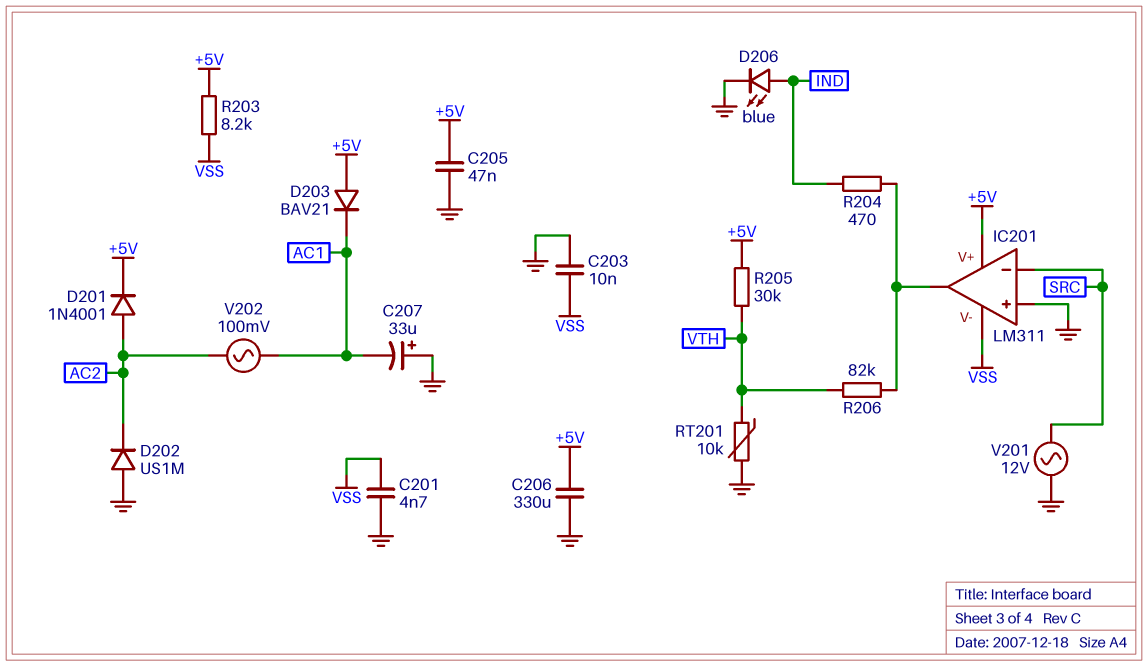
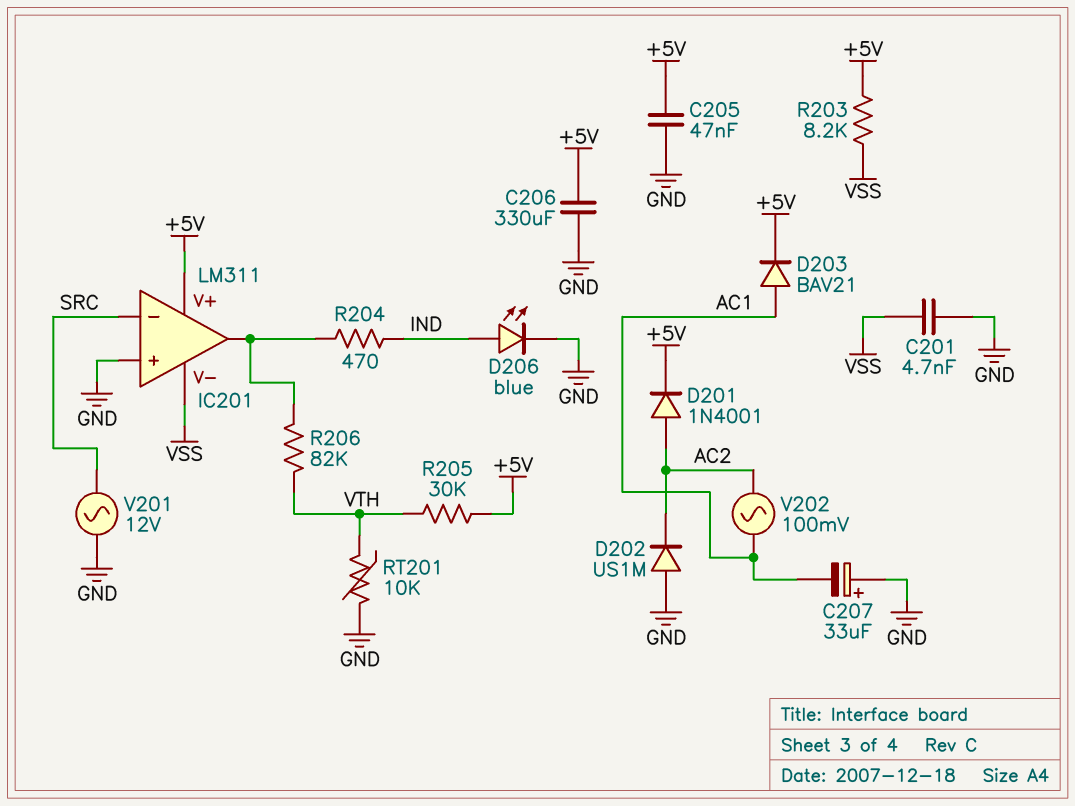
C203: 10nF (GND, VSS) -> none
D203: diode BAV21 (A +5V, K AC1) -> diode BAV21 (A AC1, K +5V)

